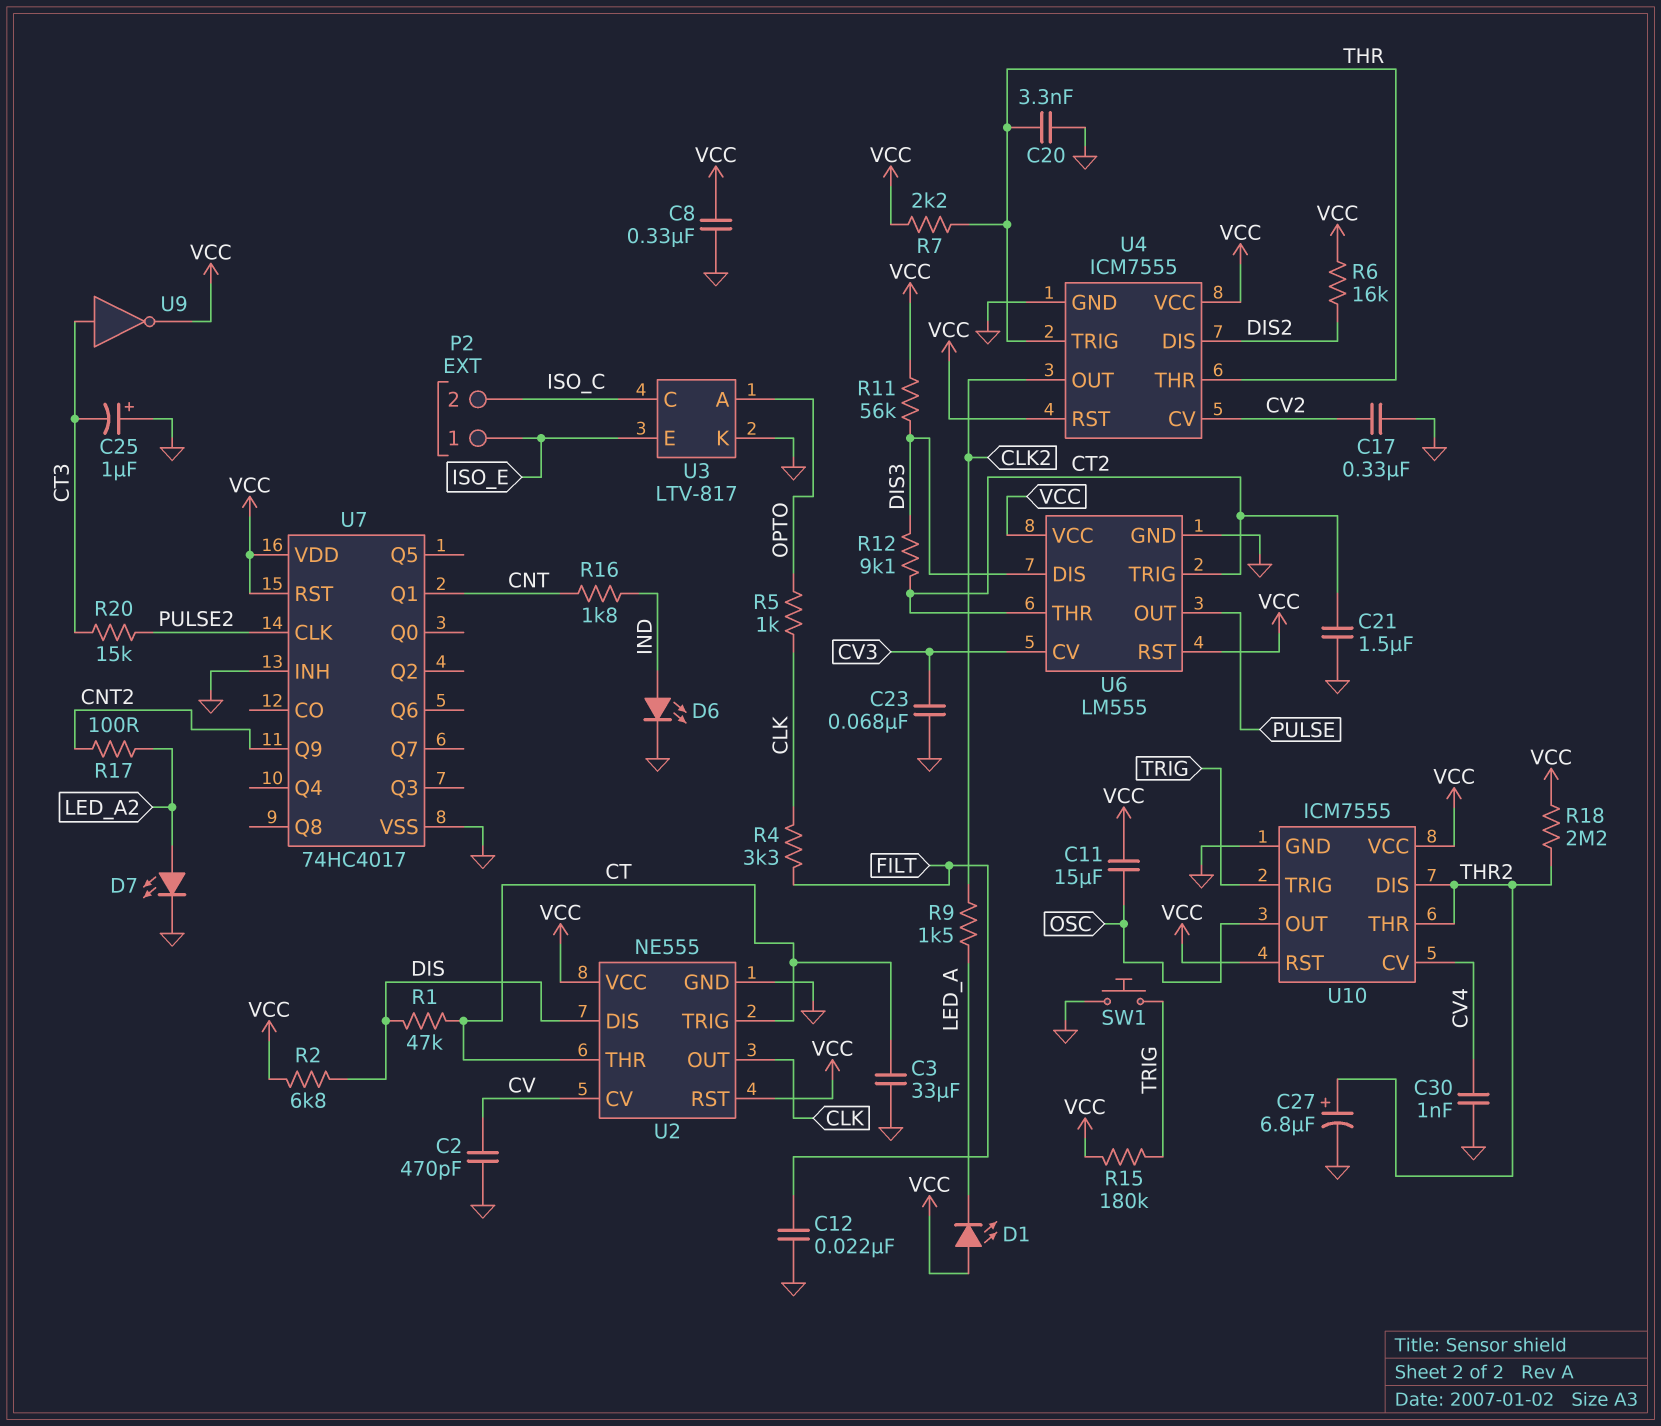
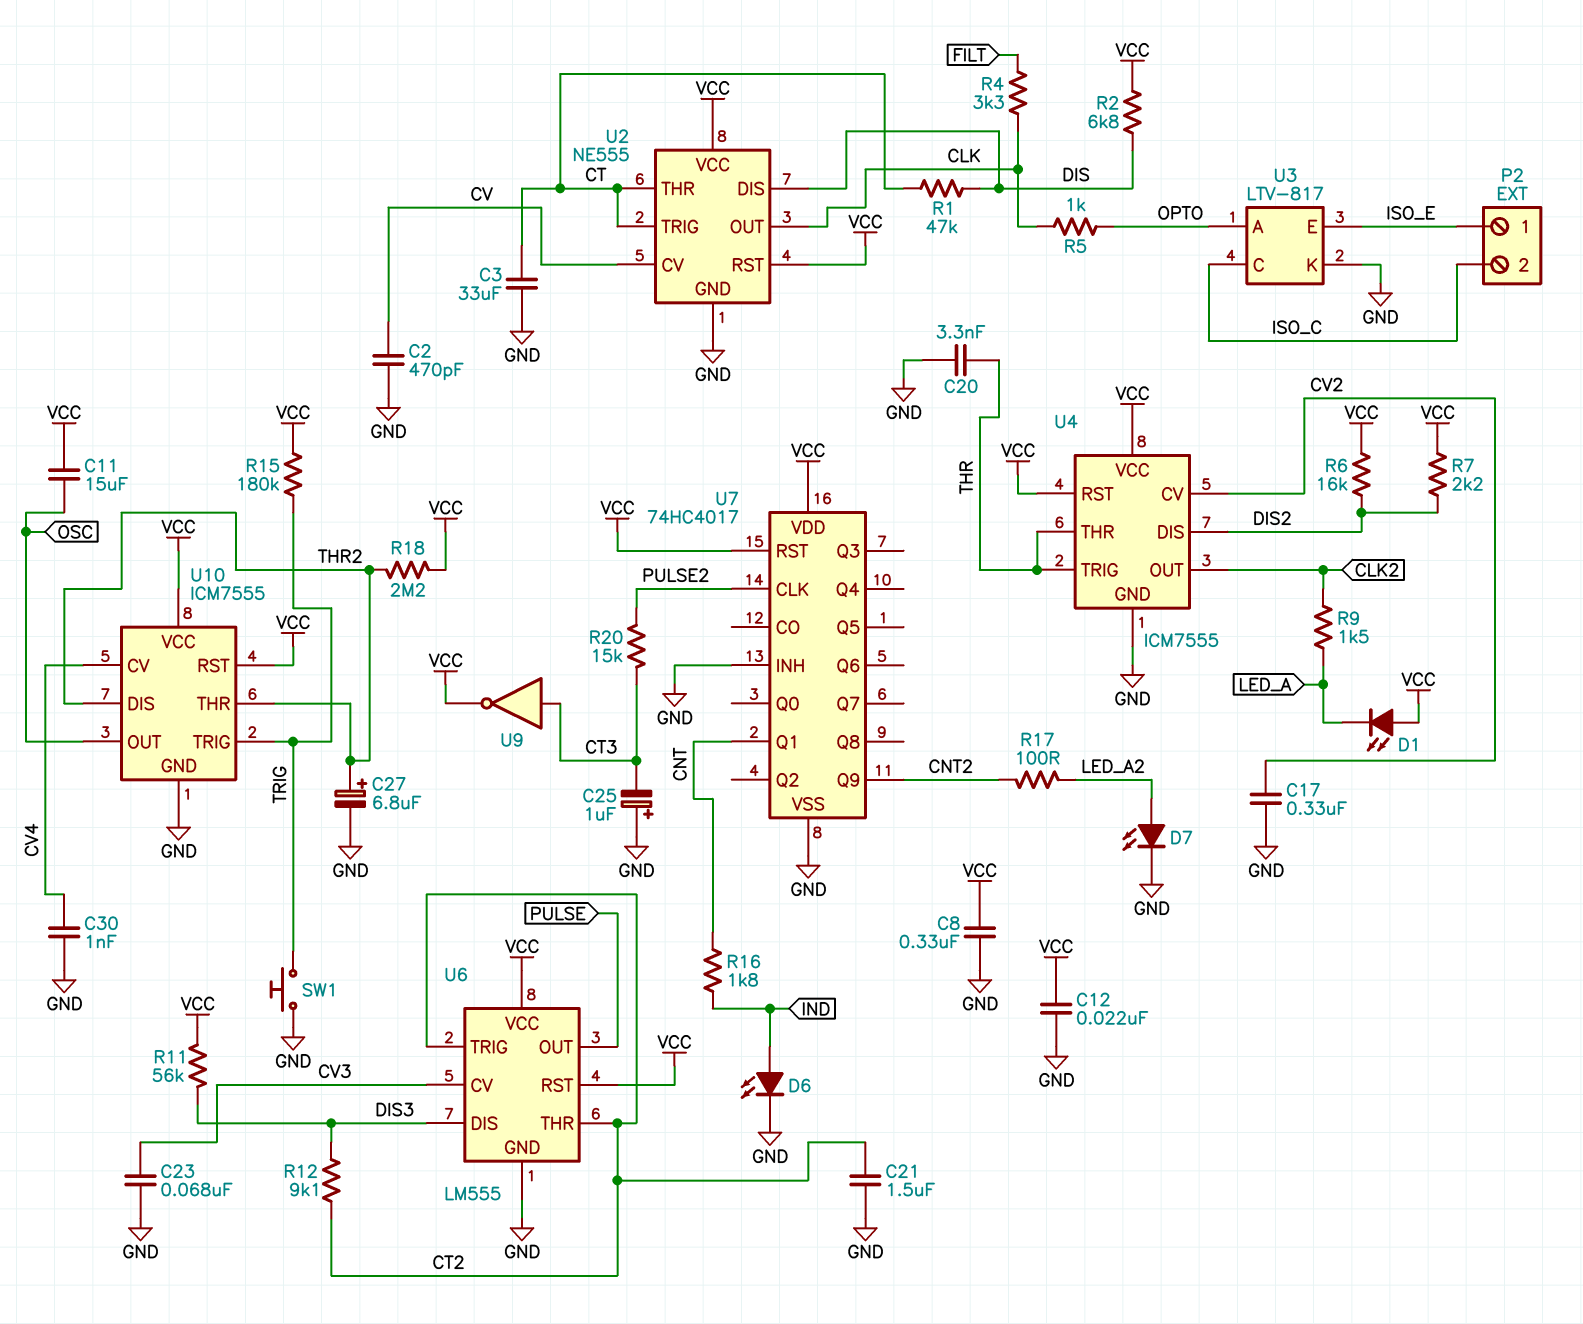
C12: 22nF (FILT, GND) -> 22nF (GND, VCC)
R7: 2.2k (THR, VCC) -> 2.2k (DIS2, VCC)

